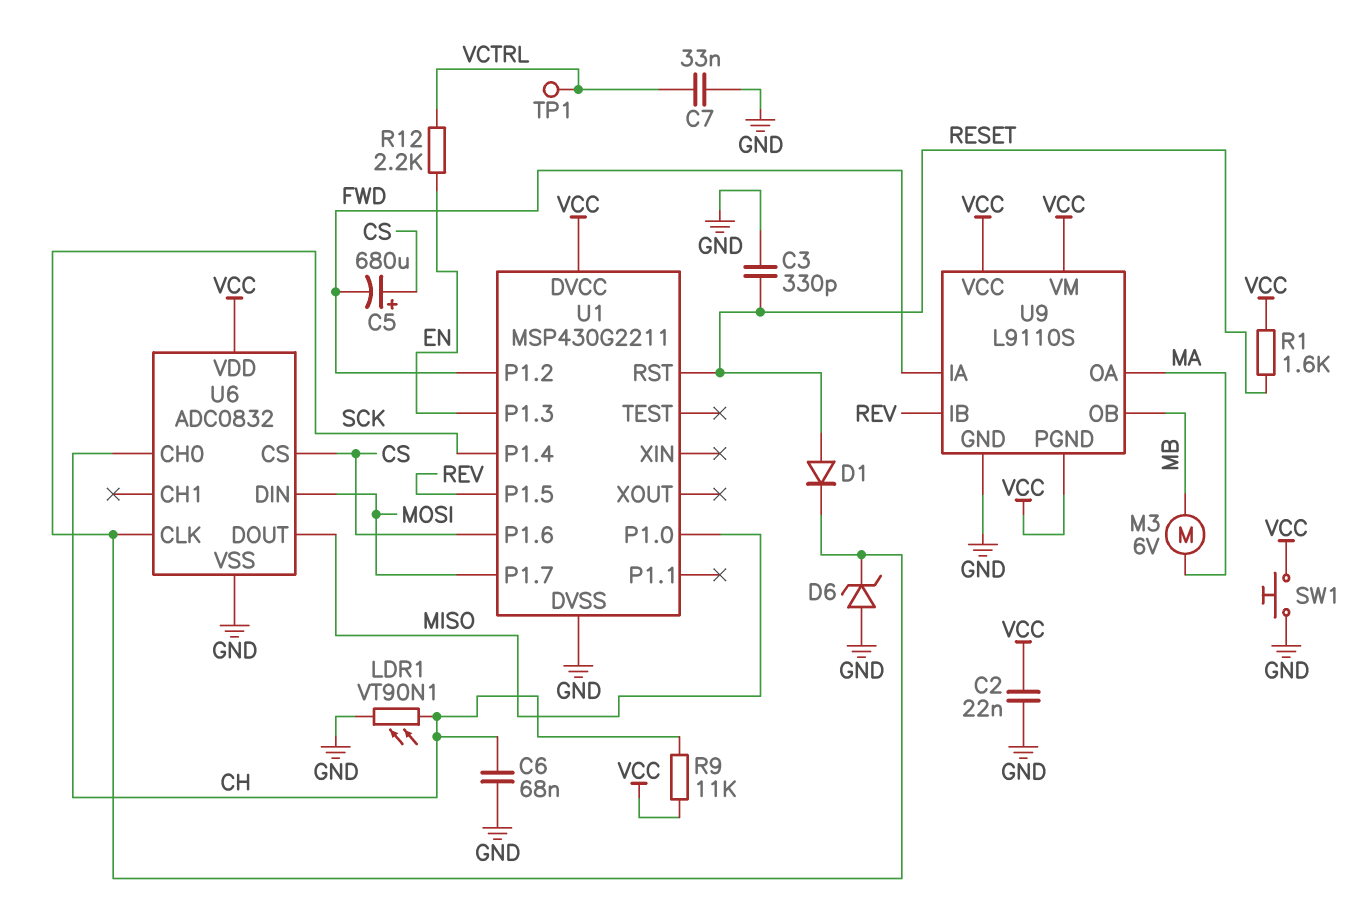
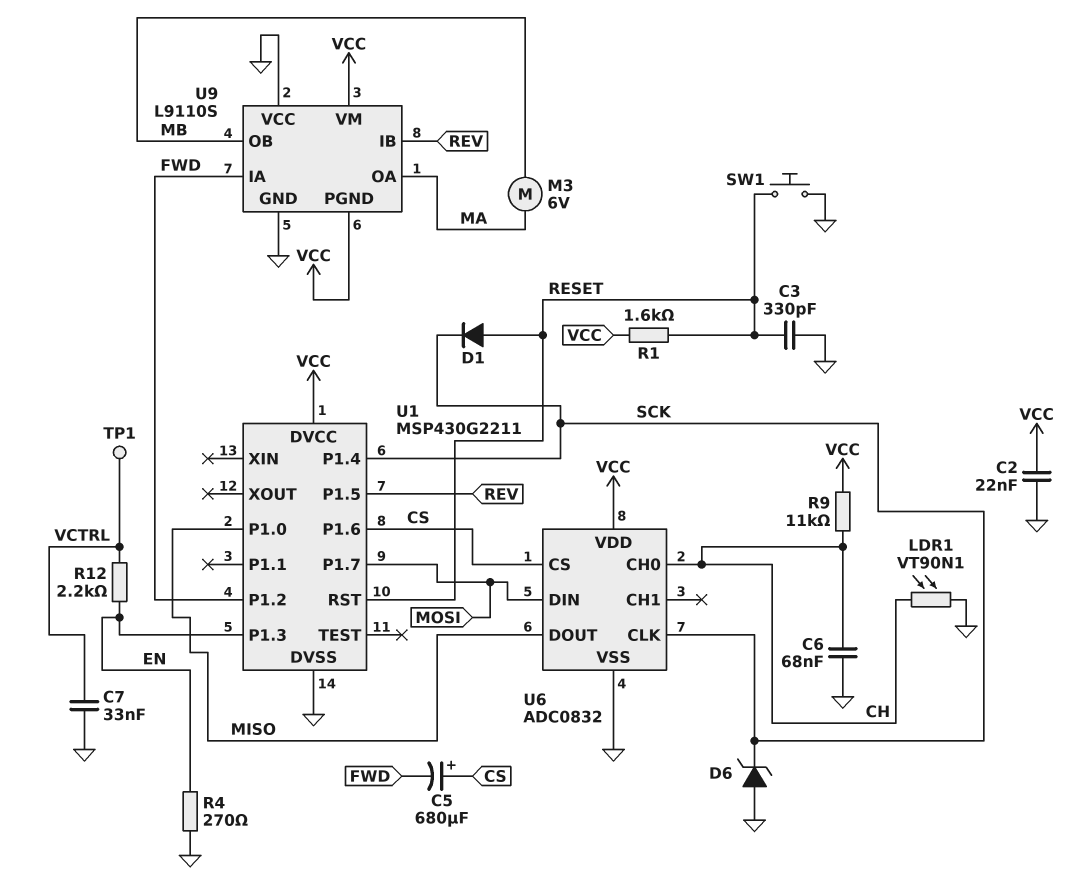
R4: none -> 270 (EN, GND)
SW1: button (GND, VCC) -> button (GND, RESET)
U9 pin VCC: VCC -> GND

